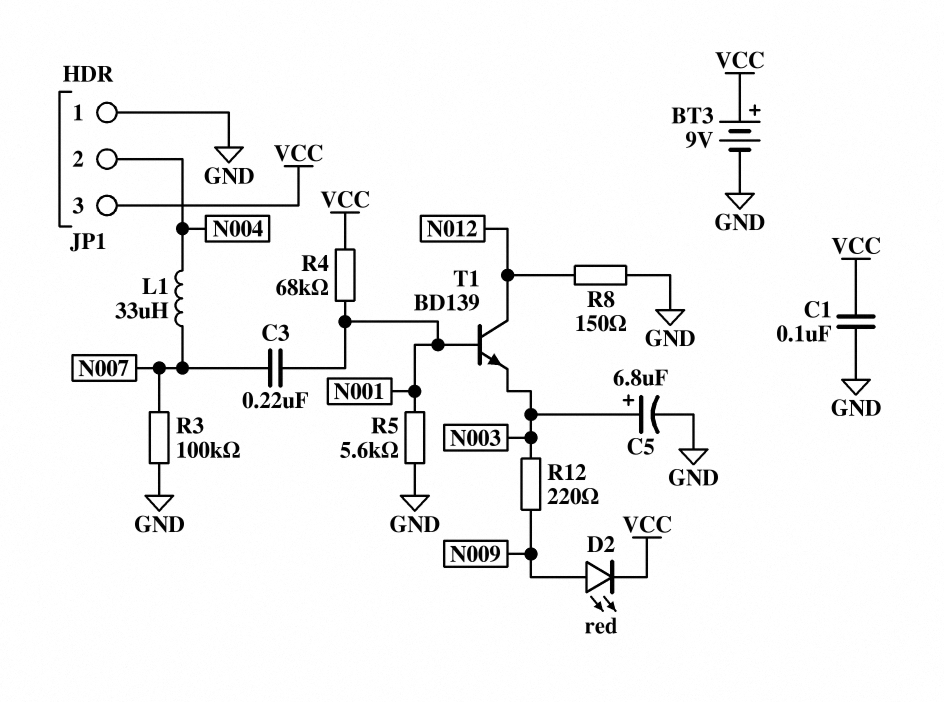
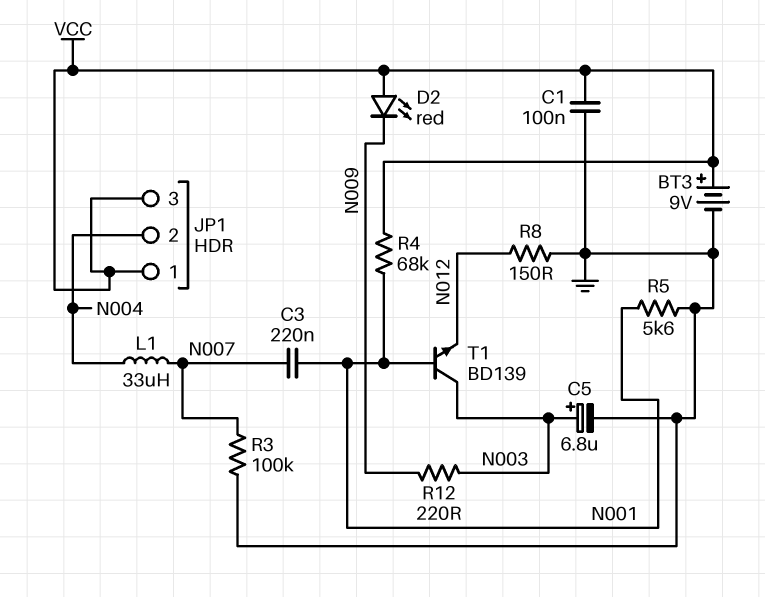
D2: LED red (A N009, K VCC) -> LED red (A VCC, K N009)
JP1 pin 1: GND -> VCC
T1: NPN BD139 (B N001, C N012, E N003) -> NPN BD139 (B N001, C N003, E N012)

